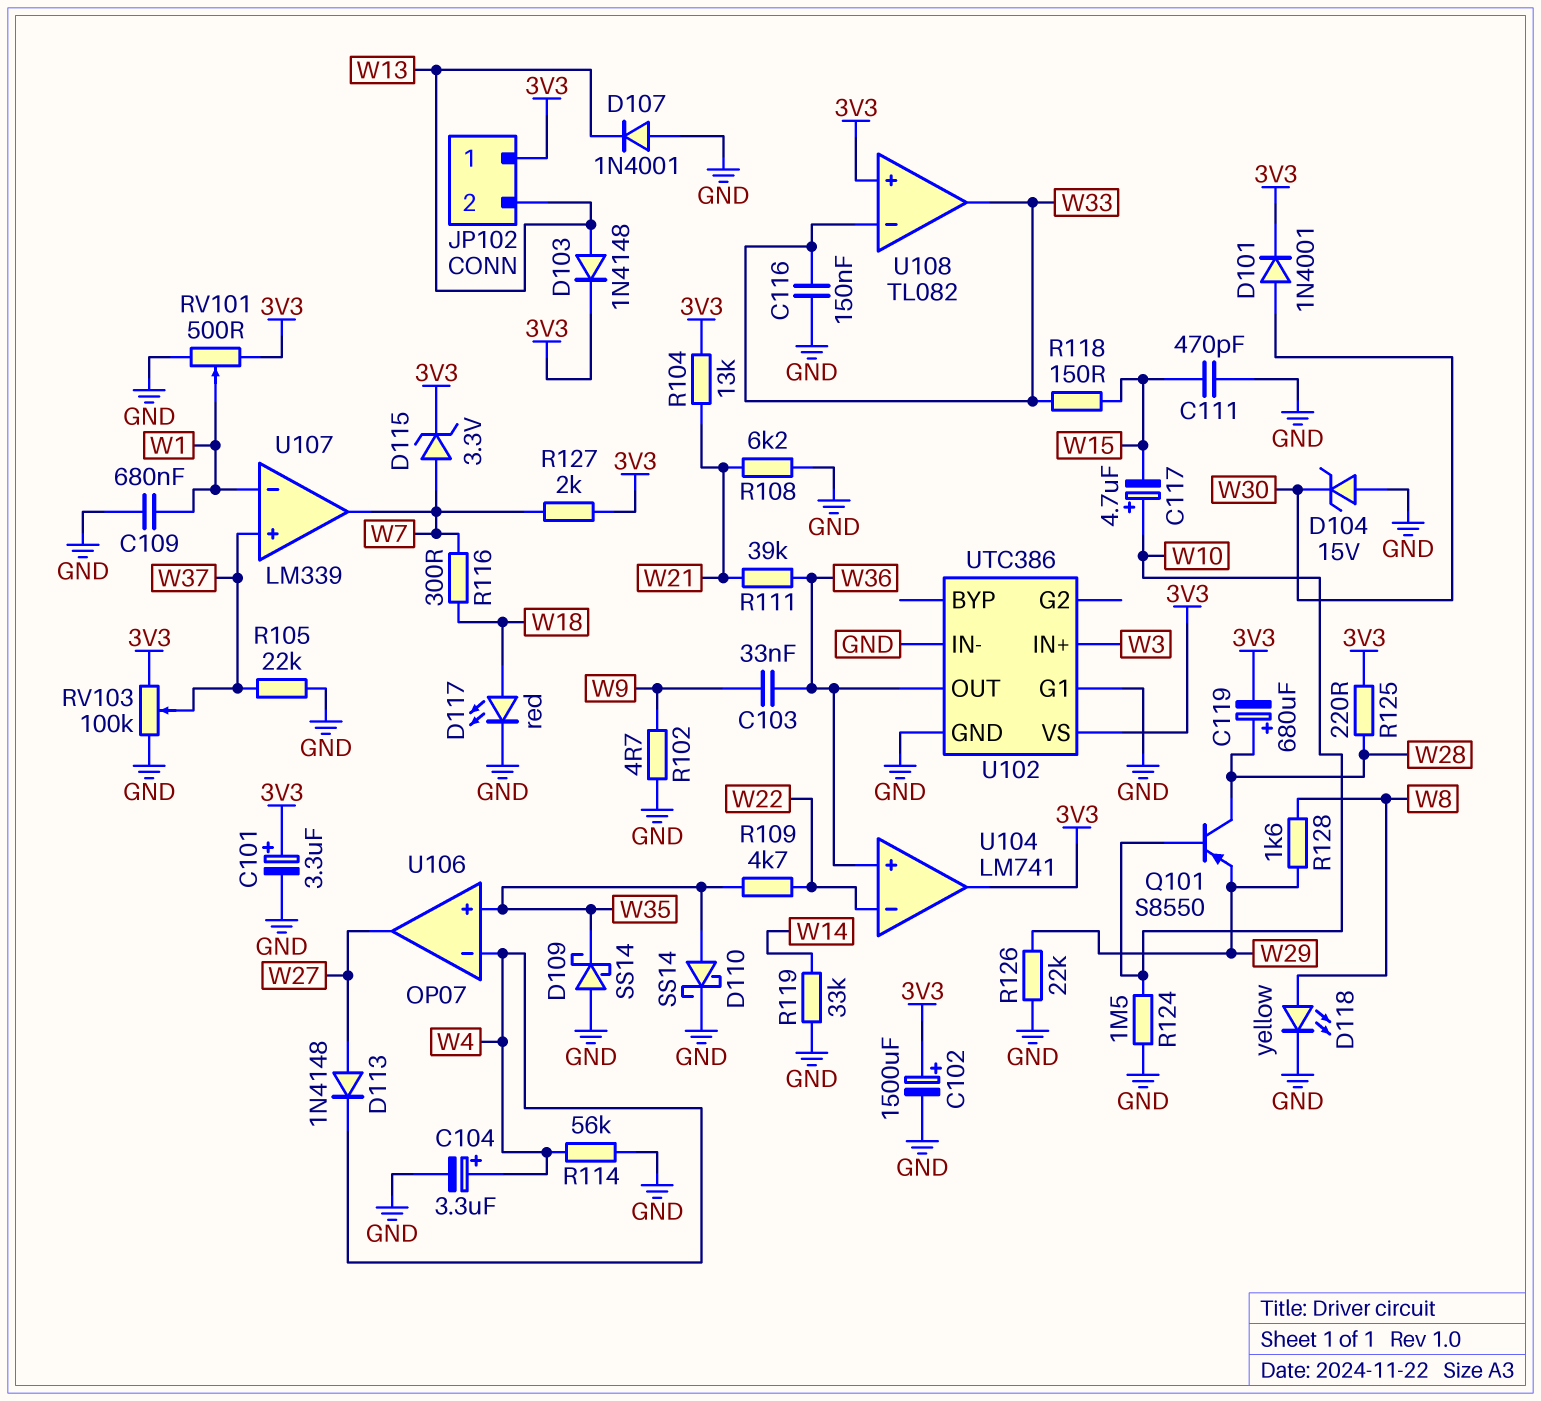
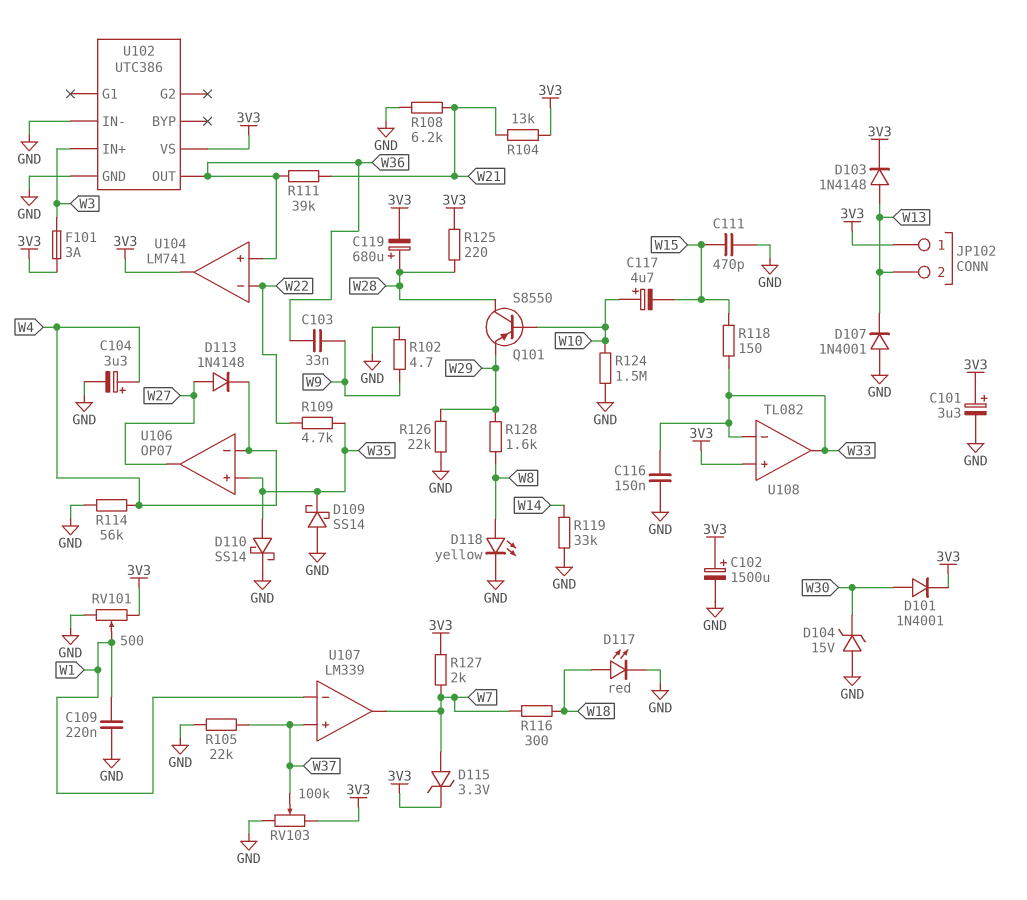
C109: 680nF (GND, W1) -> 220nF (GND, W1)
F101: none -> 3A (3V3, W3)
U102 pin G1: GND -> none

